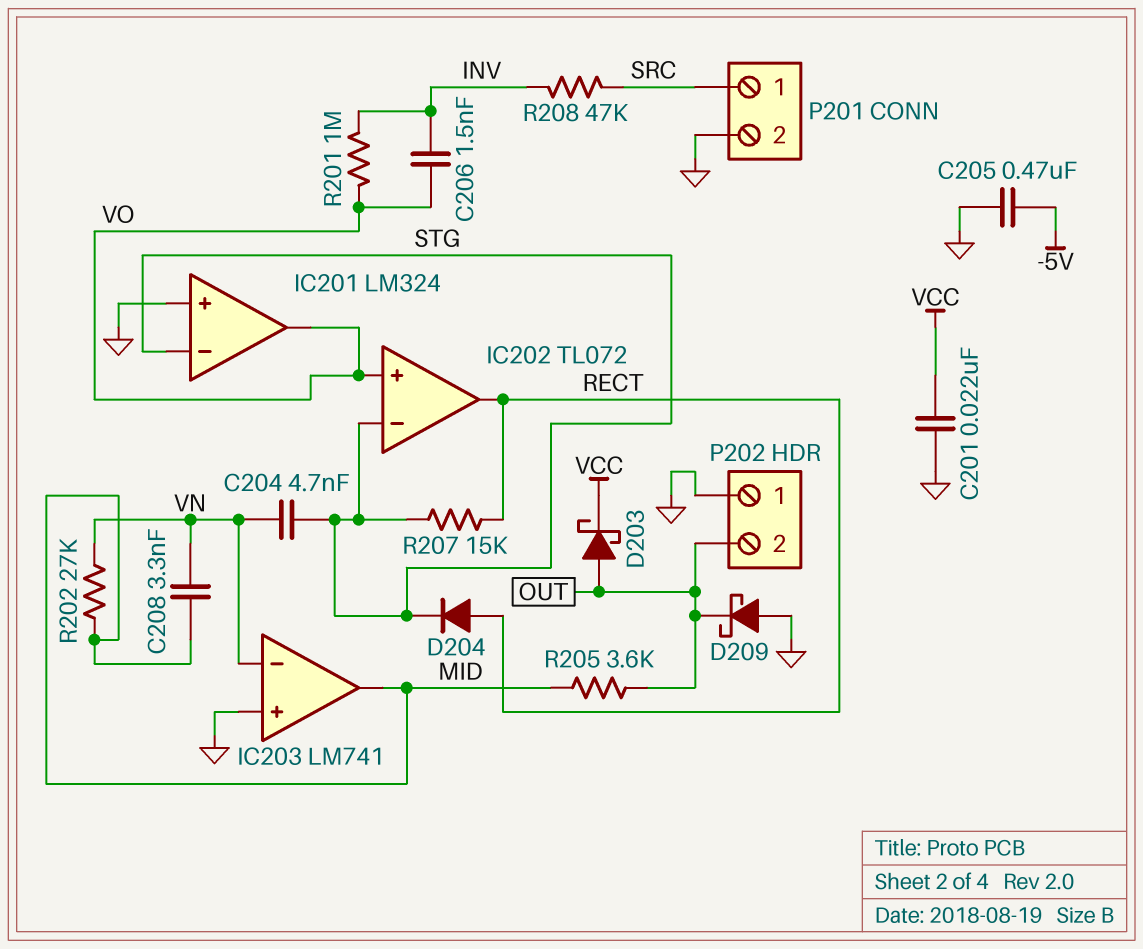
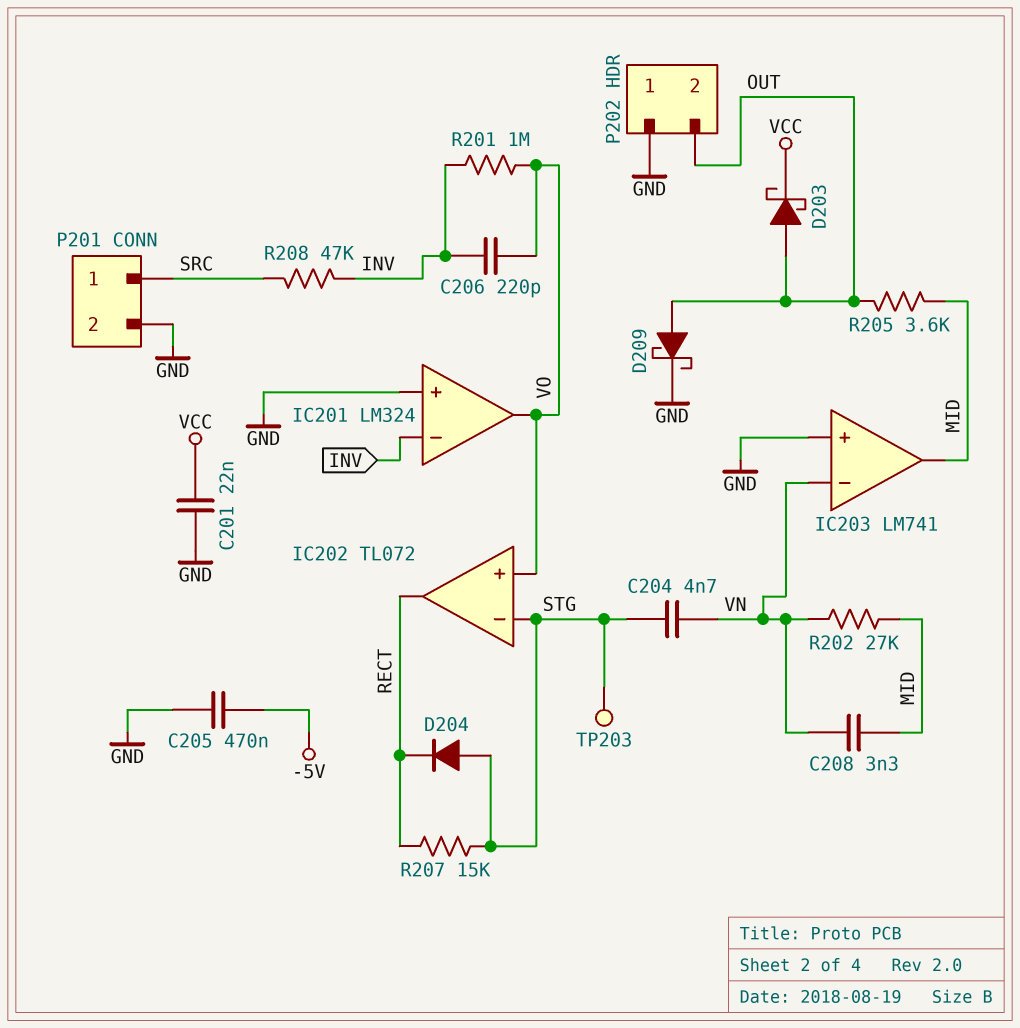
C206: 1.5nF (INV, VO) -> 220pF (INV, VO)
D204: diode (A RECT, K STG) -> diode (A STG, K RECT)
D209: schottky (A GND, K OUT) -> schottky (A OUT, K GND)
IC201 pin in-: STG -> INV
TP203: none -> test point (STG)

